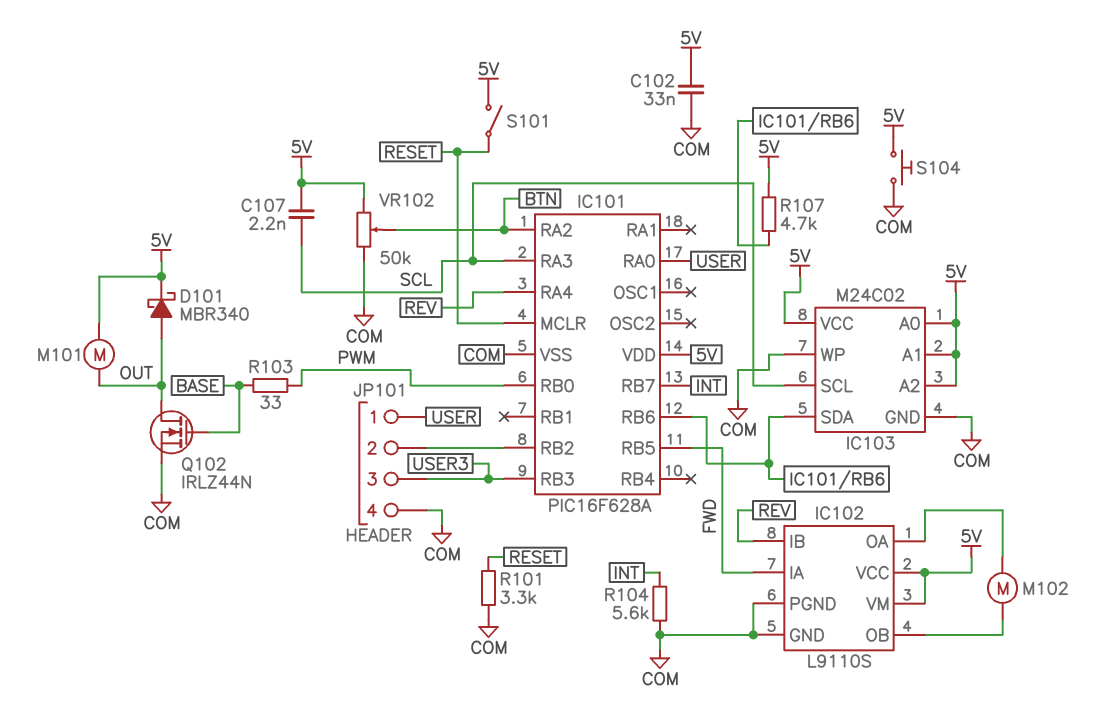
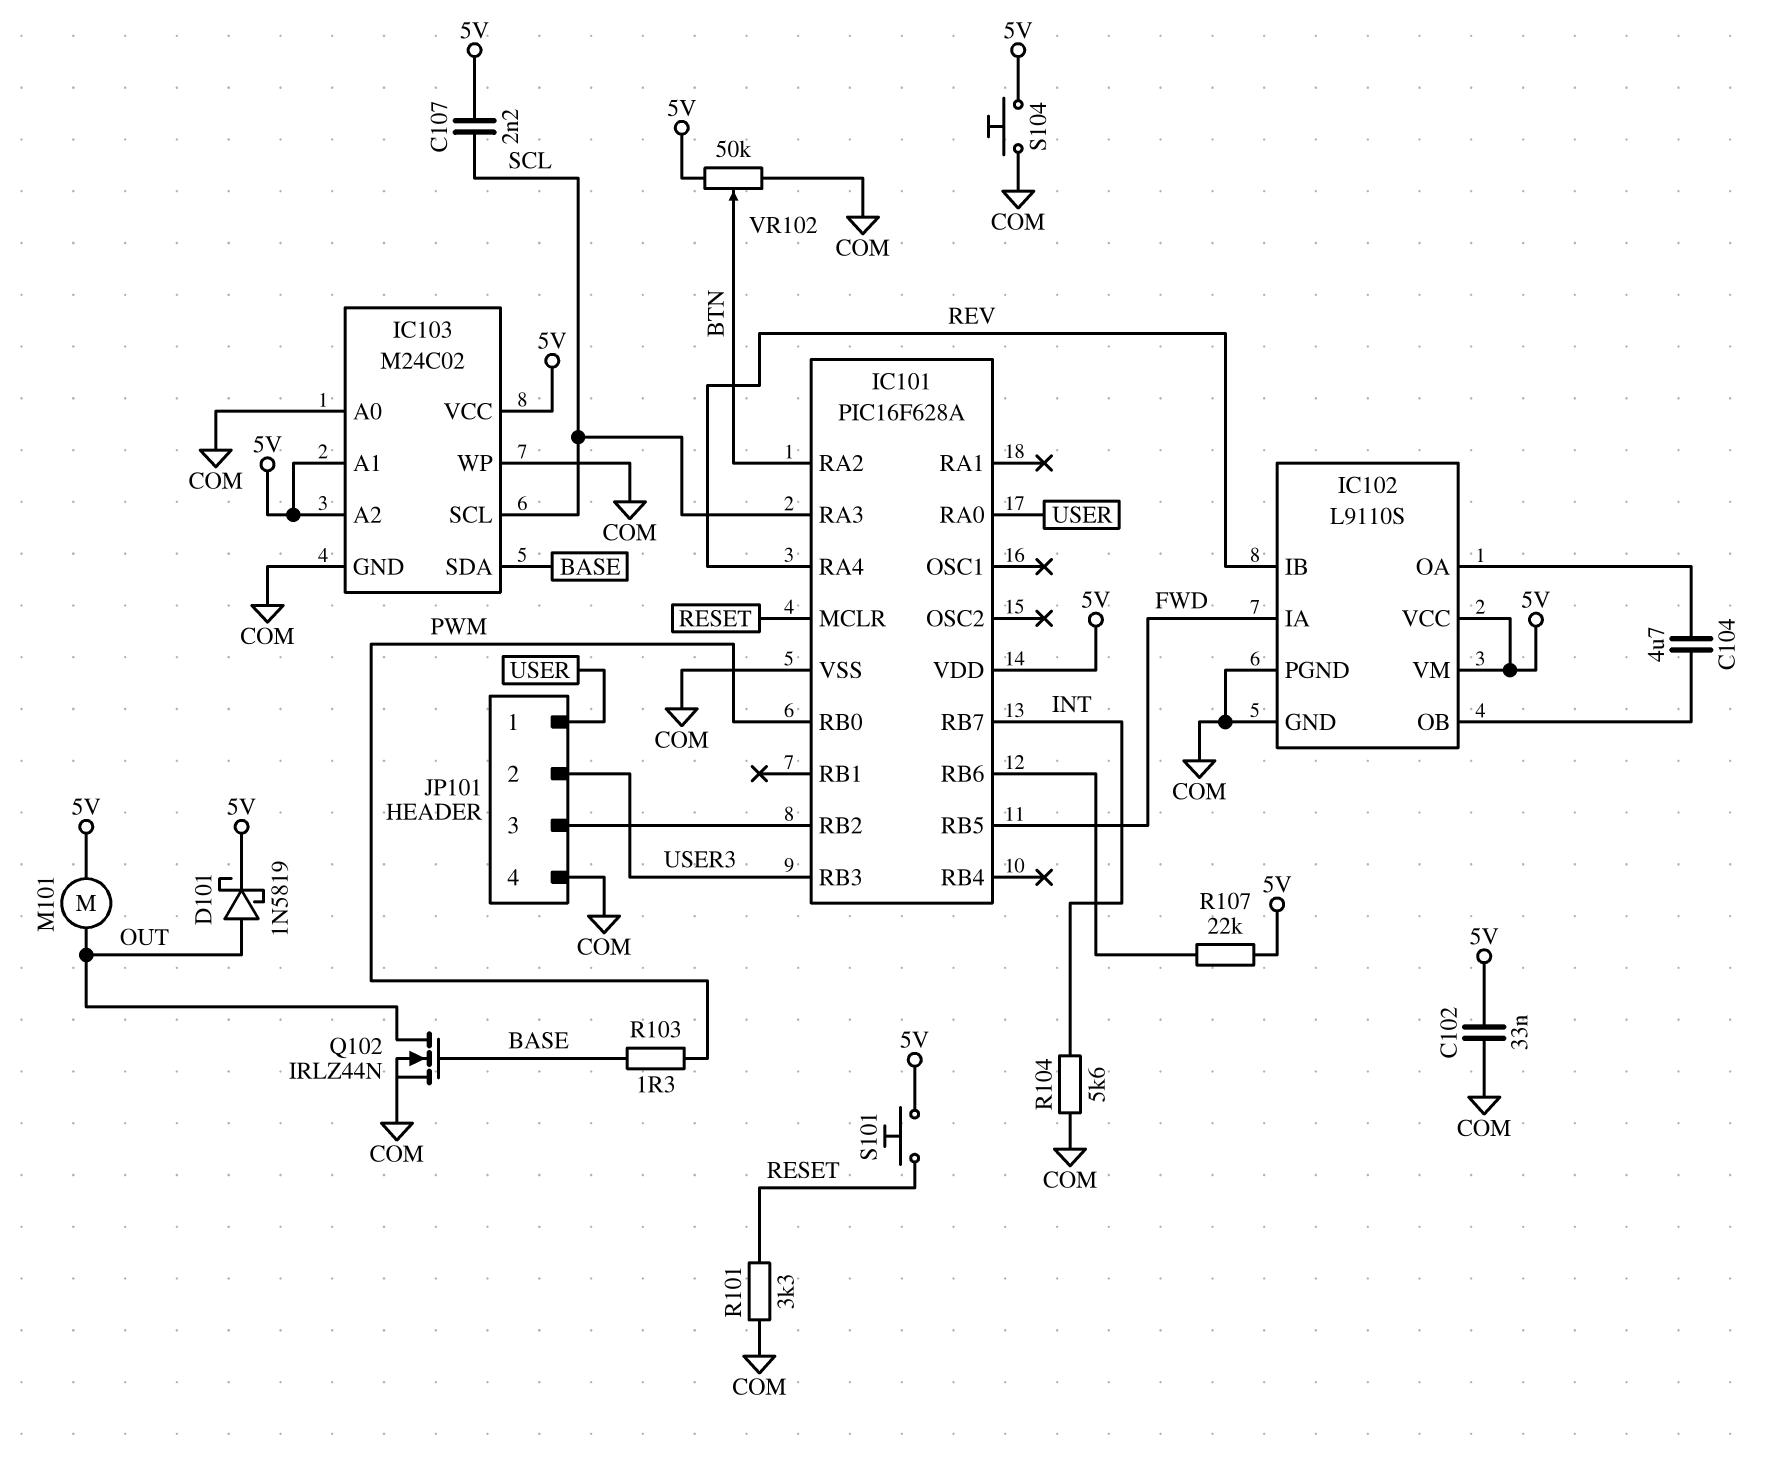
C104: none -> 4.7uF (IC102/OA, IC102/OB)
D101: schottky MBR340 (A OUT, K 5V) -> schottky 1N5819 (A OUT, K 5V)
IC103 pin A0: 5V -> COM
IC103 pin SDA: IC101/RB6 -> BASE
JP101 pin 2: IC101/RB2 -> USER3
JP101 pin 3: USER3 -> IC101/RB2
M102: motor (IC102/OA, IC102/OB) -> none
R103: 33 (BASE, PWM) -> 1.3 (BASE, PWM)
R107: 4.7k (5V, IC101/RB6) -> 22k (5V, IC101/RB6)
S101: switch (5V, RESET) -> button (5V, RESET)

